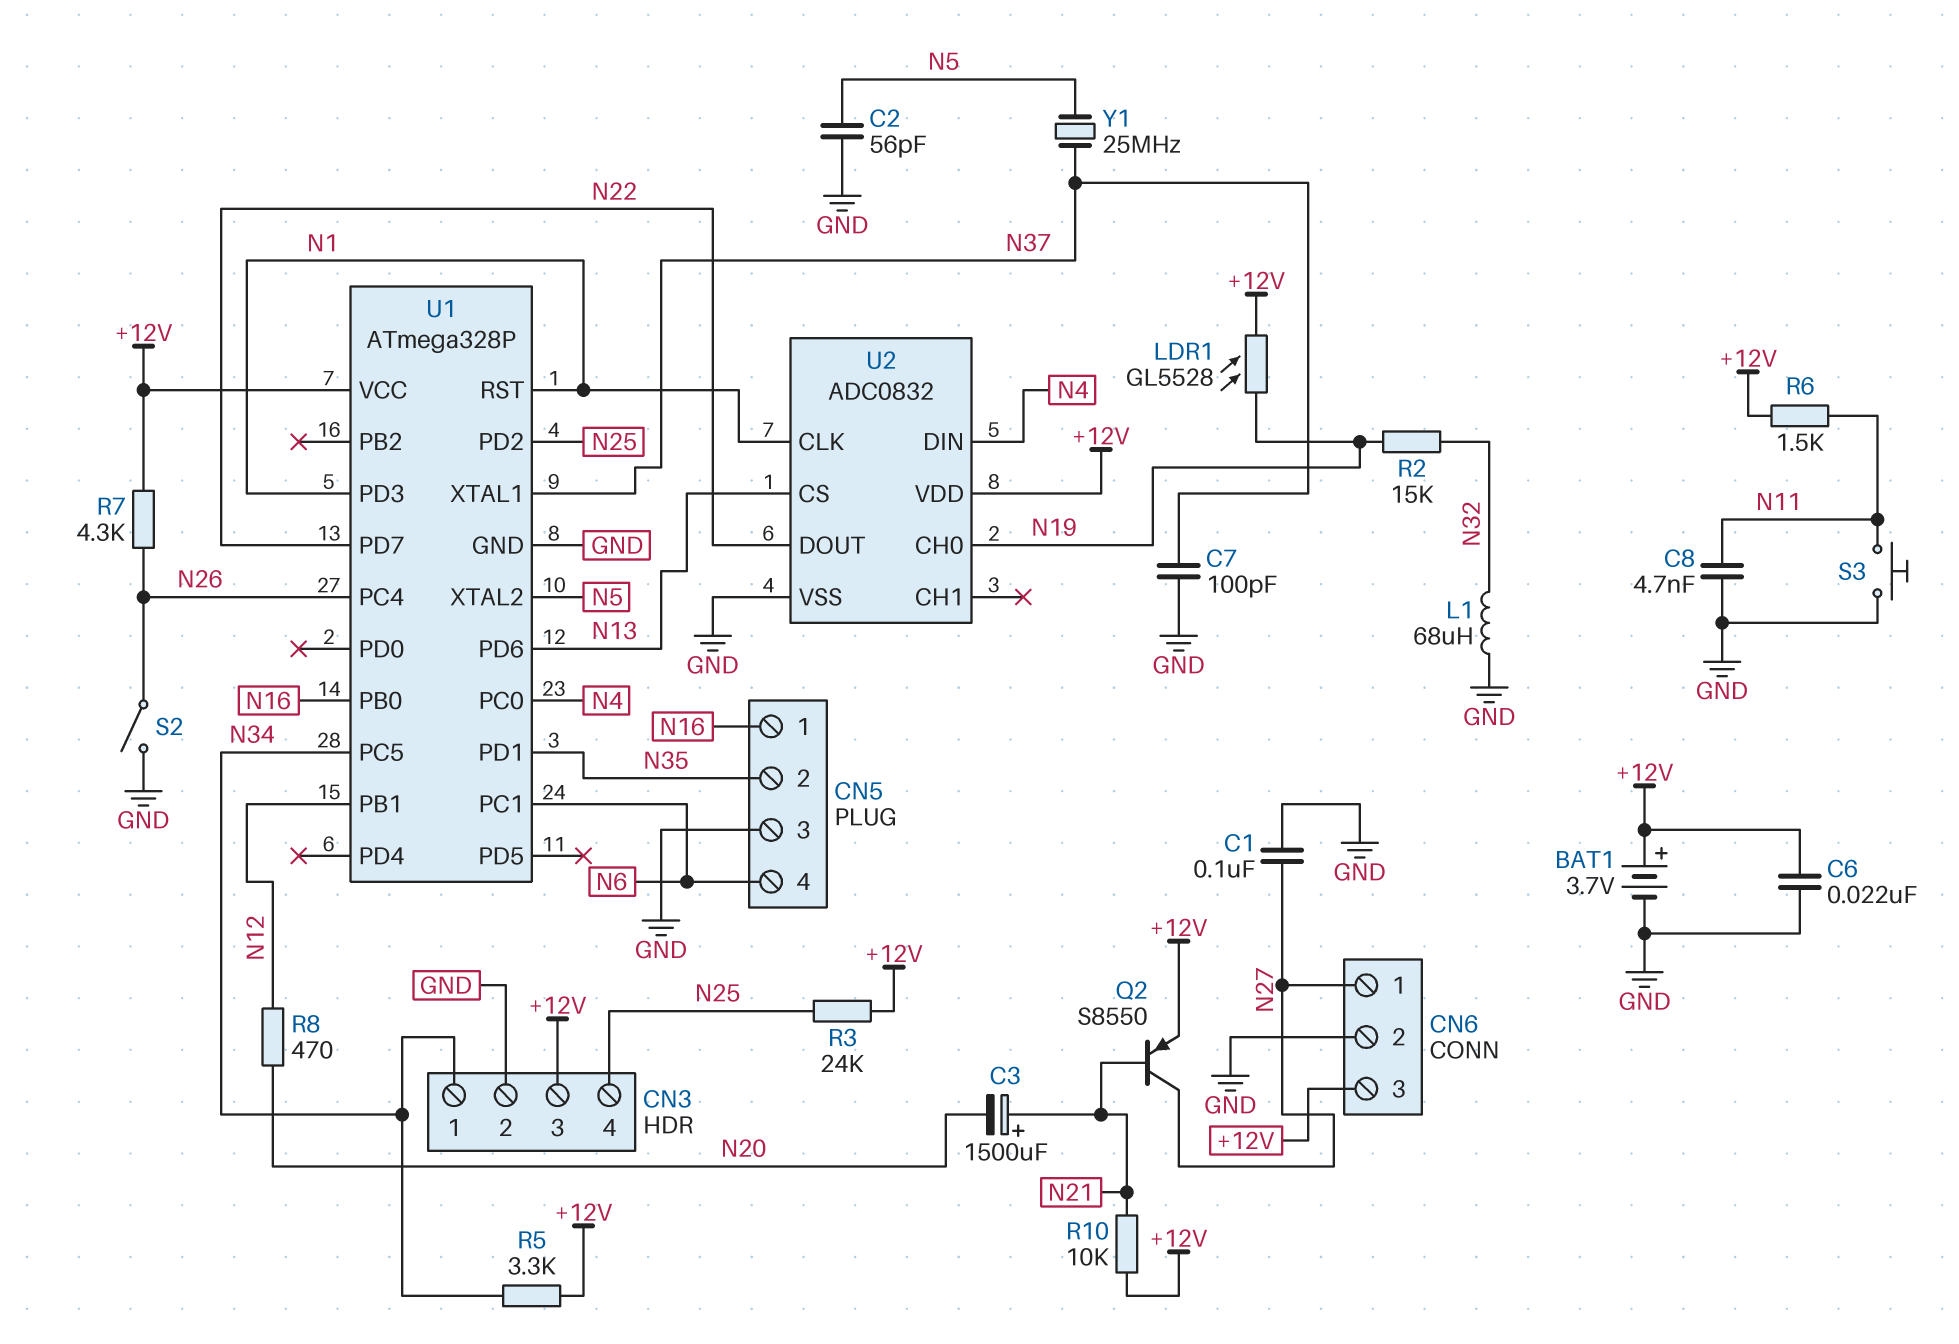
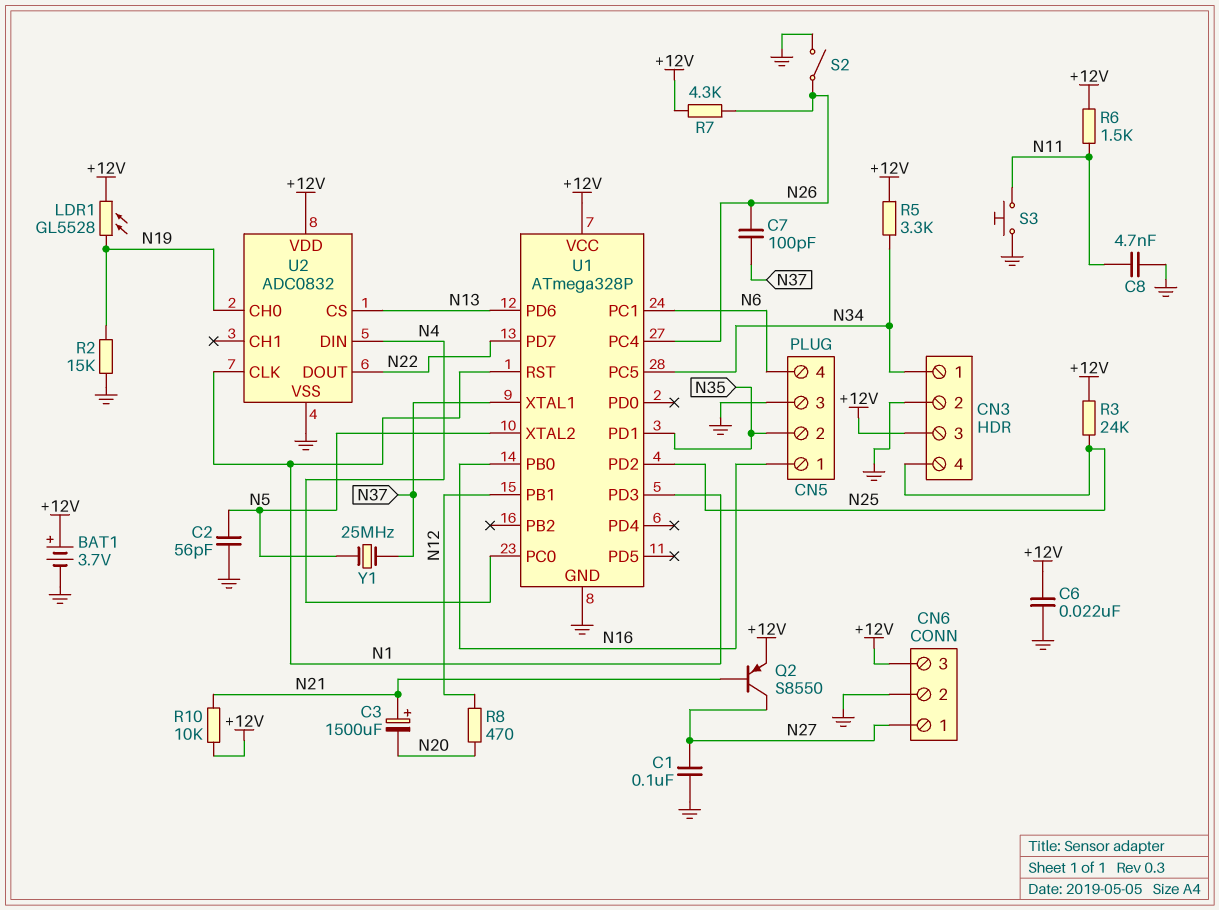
C7: 100pF (GND, N37) -> 100pF (N26, N37)
L1: 68uH (GND, N32) -> none
R2: 15k (N19, N32) -> 15k (GND, N19)

